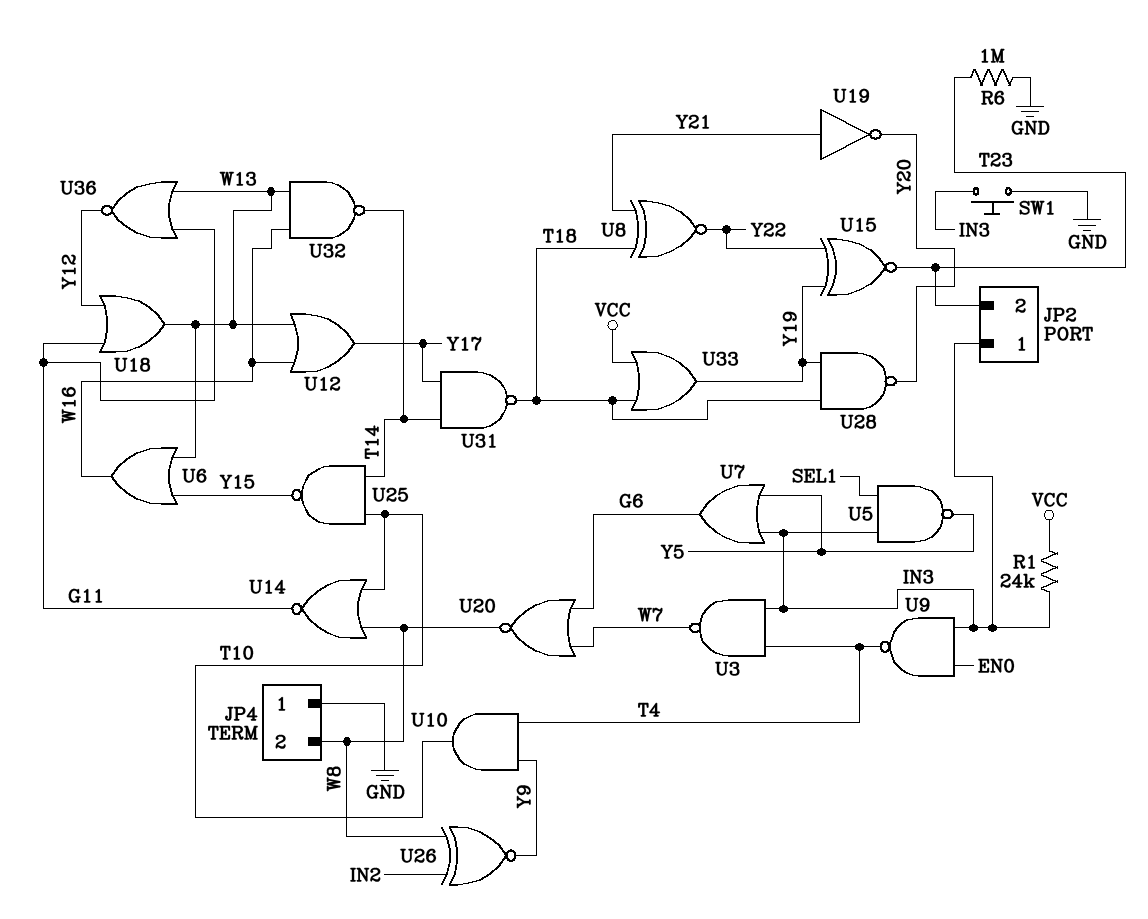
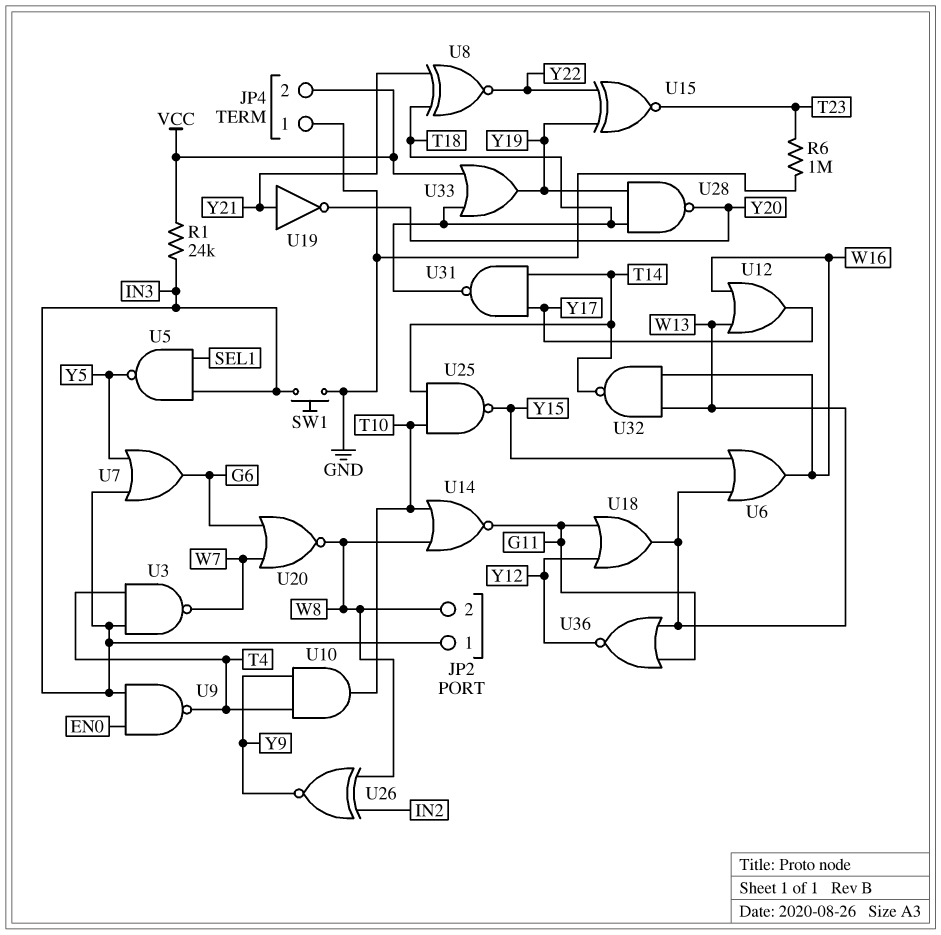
JP2 pin 2: T23 -> W8
JP4 pin 2: W8 -> VCC

